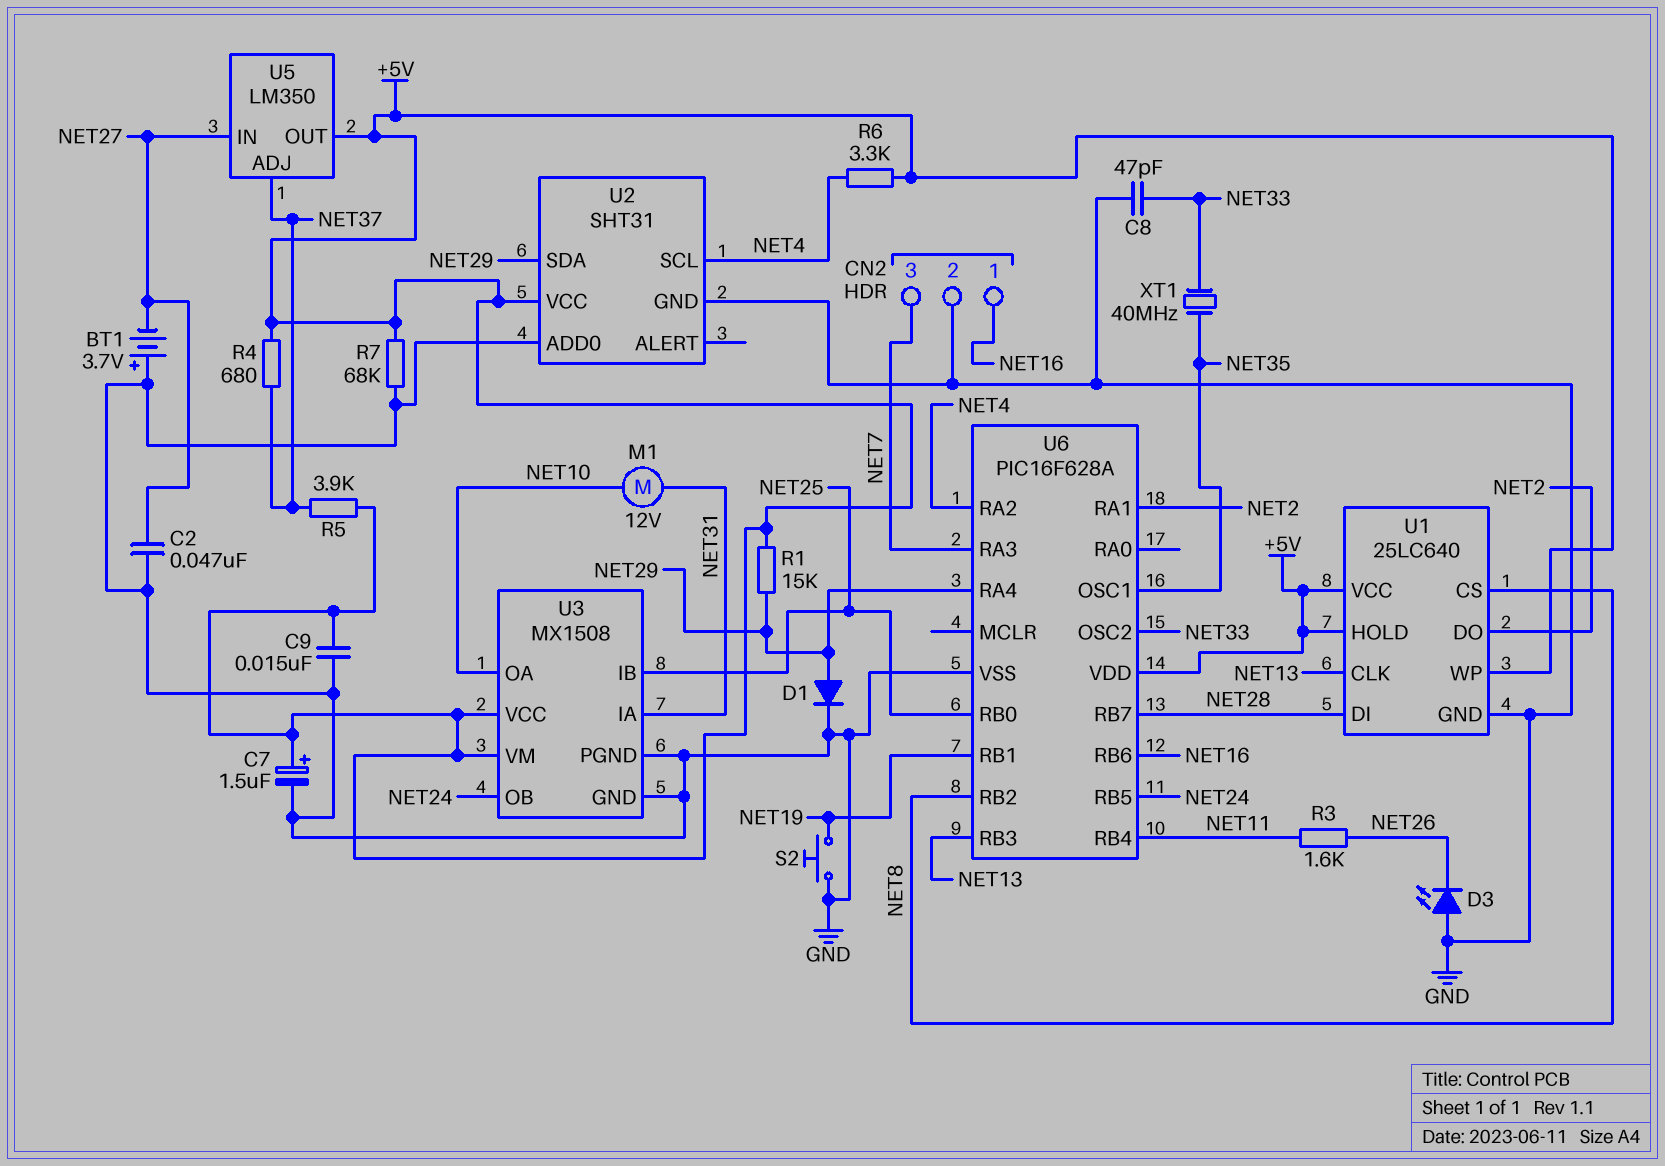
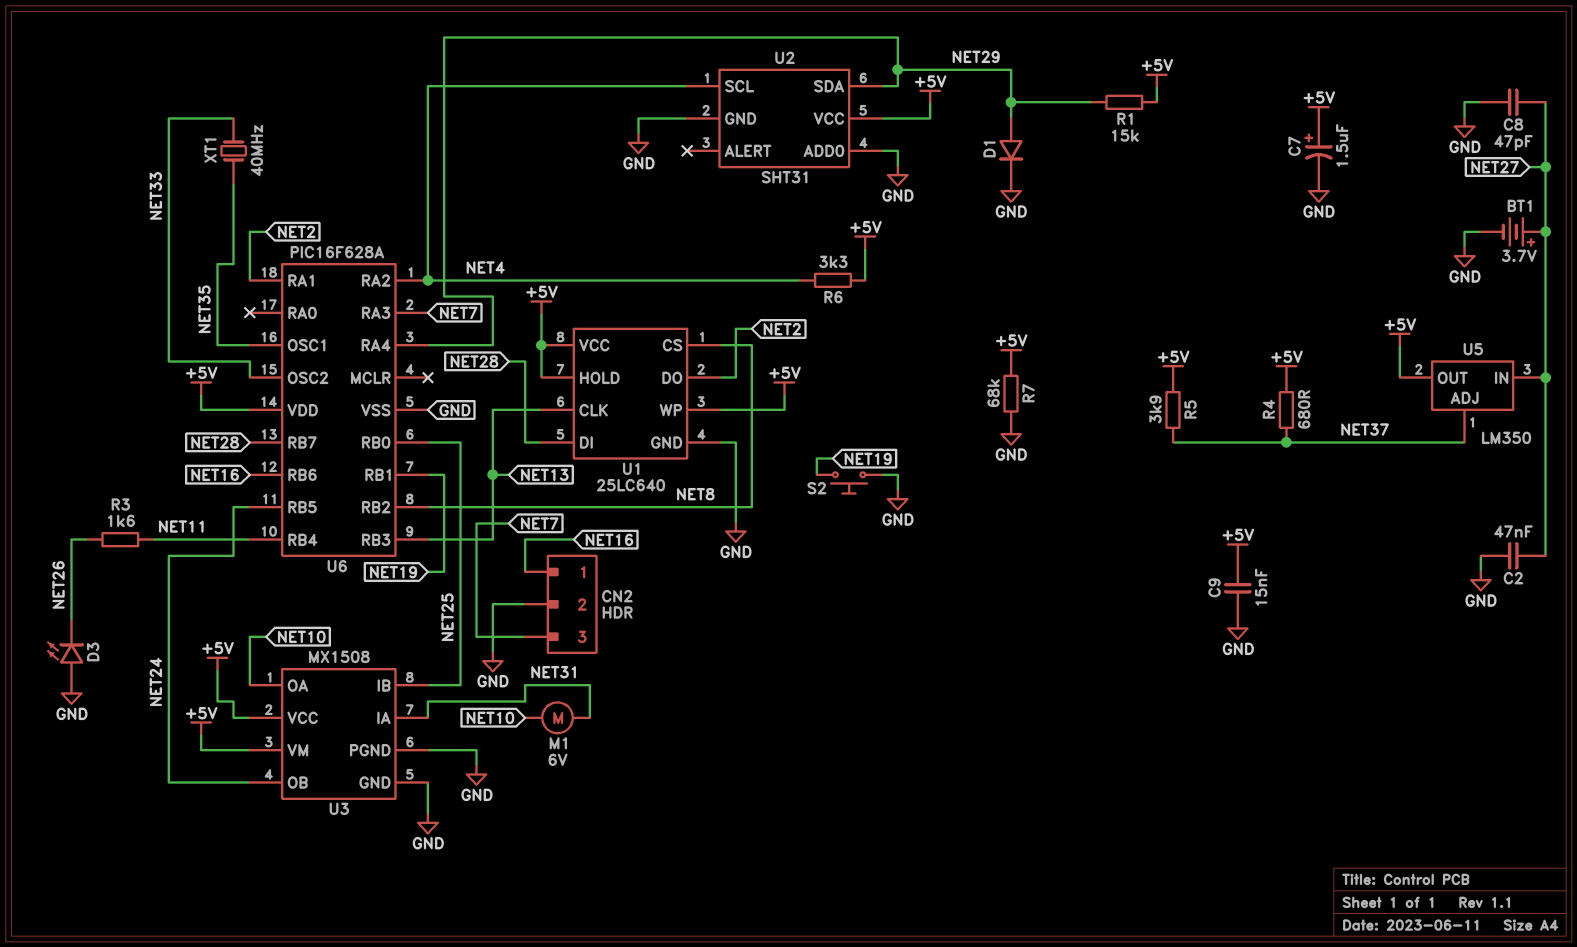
BT1: 3.7V (plus GND, minus NET27) -> 3.7V (plus NET27, minus GND)
C8: 47pF (GND, NET33) -> 47pF (GND, NET27)
M1: motor 12V (NET10, NET31) -> motor 6V (NET10, NET31)

